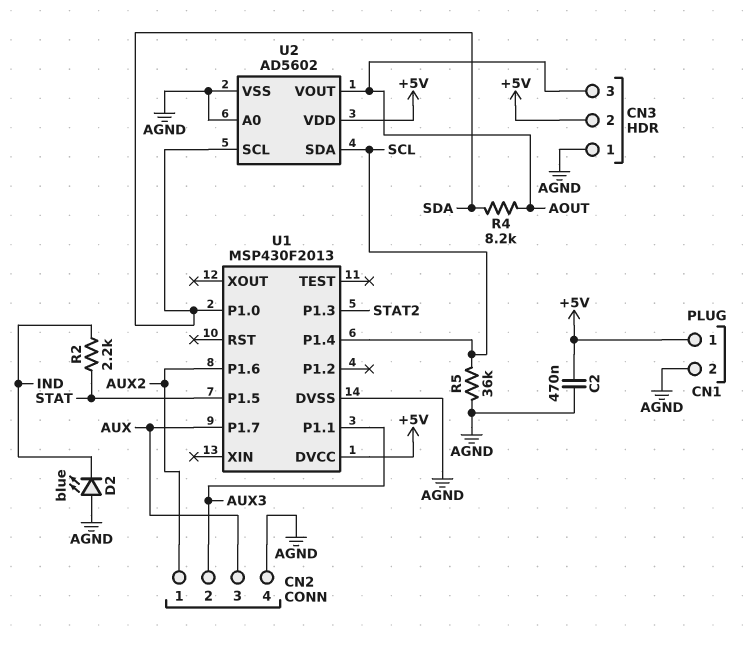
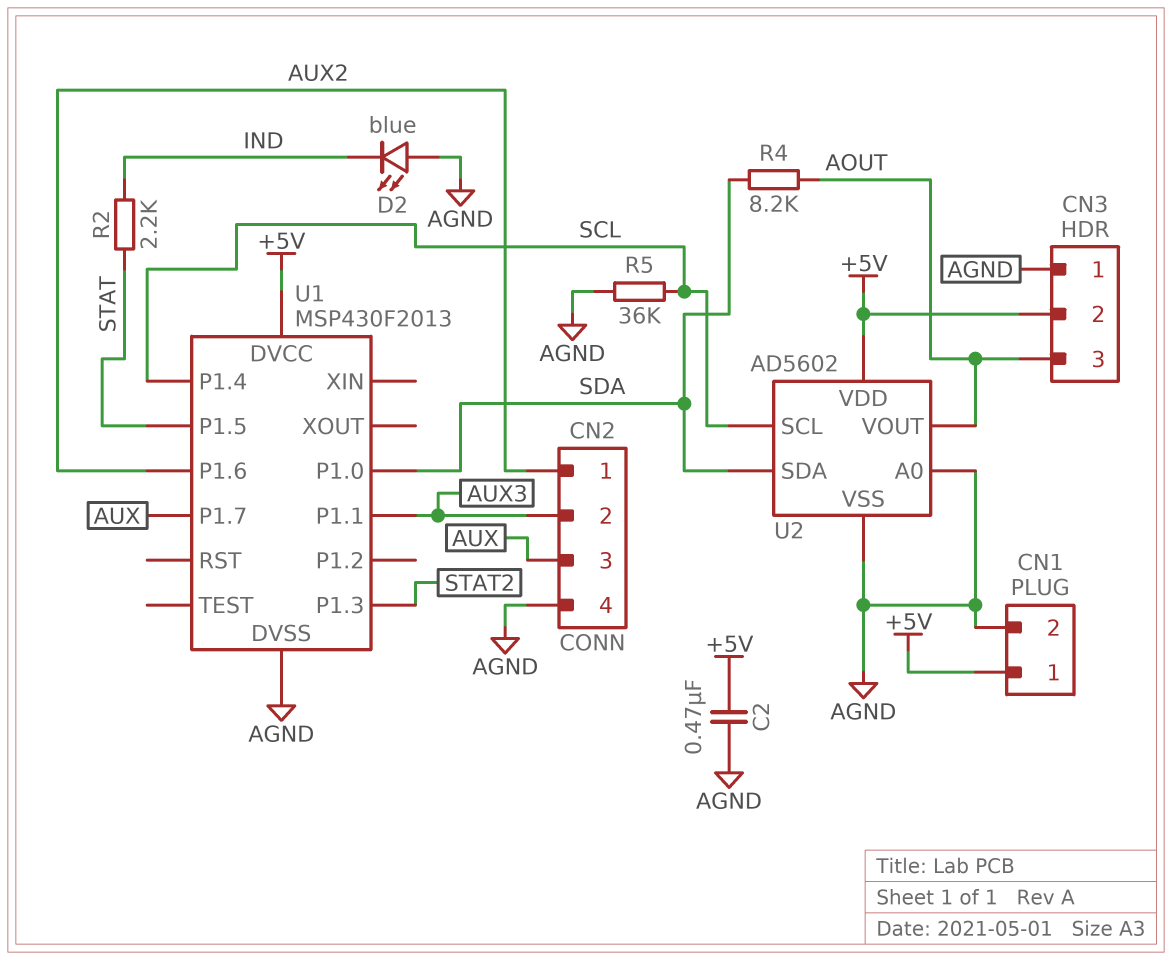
U2 pin SCL: SDA -> SCL
U2 pin SDA: SCL -> SDA

